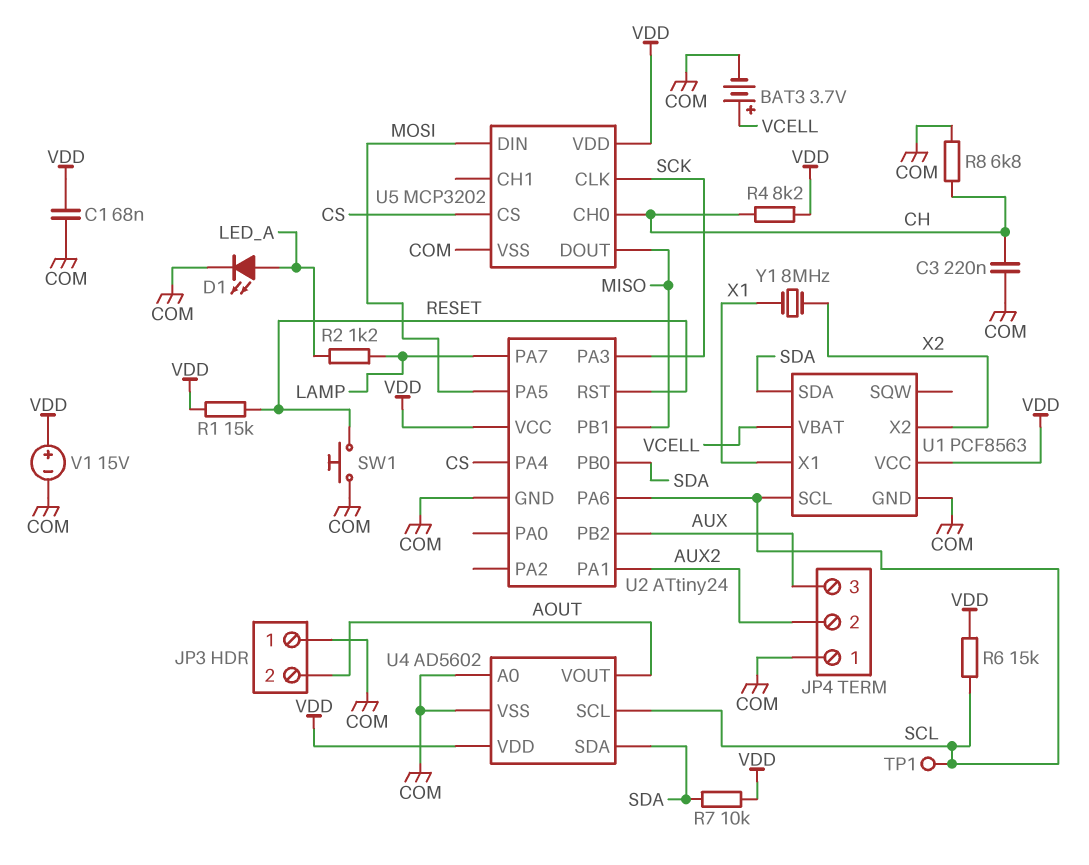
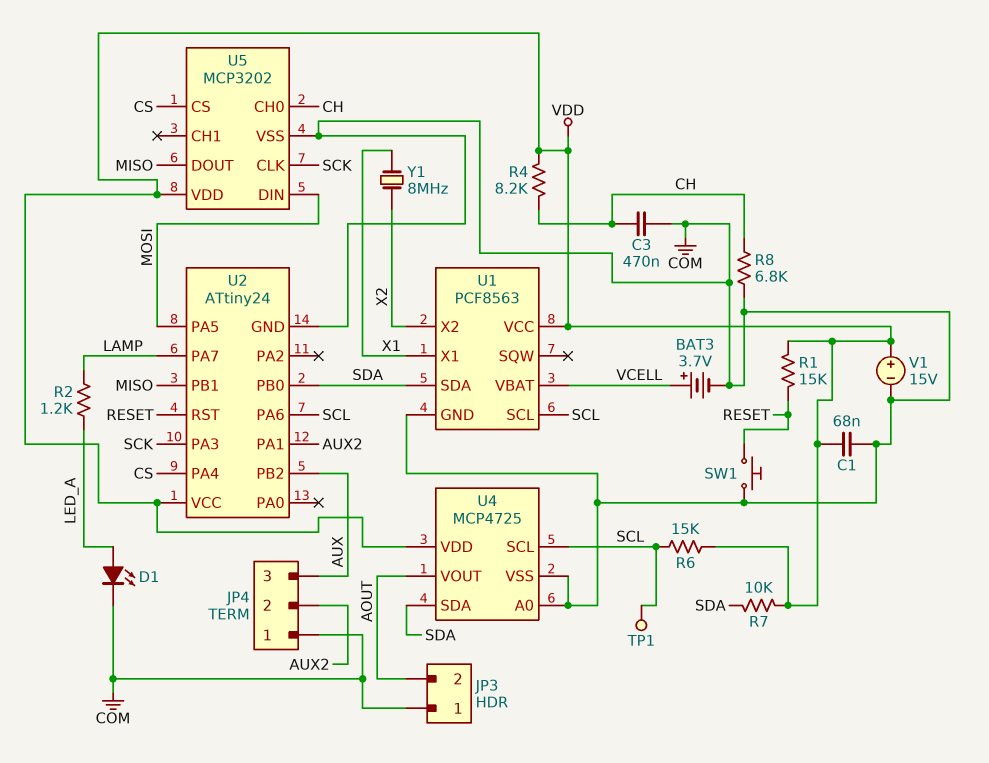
C3: 220nF (CH, COM) -> 470nF (CH, COM)
U4: AD5602 -> MCP4725

